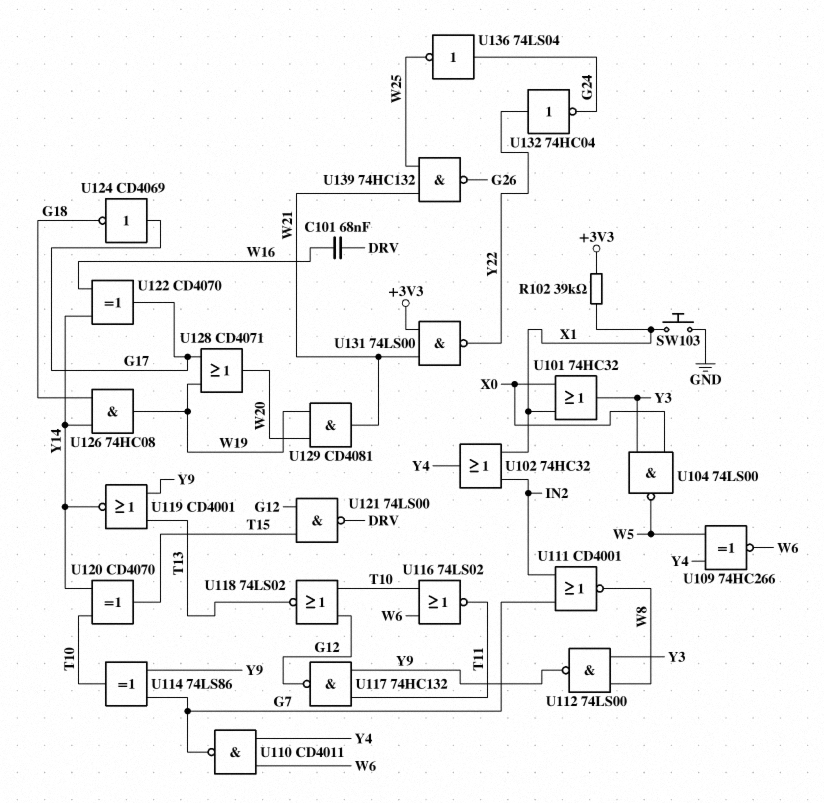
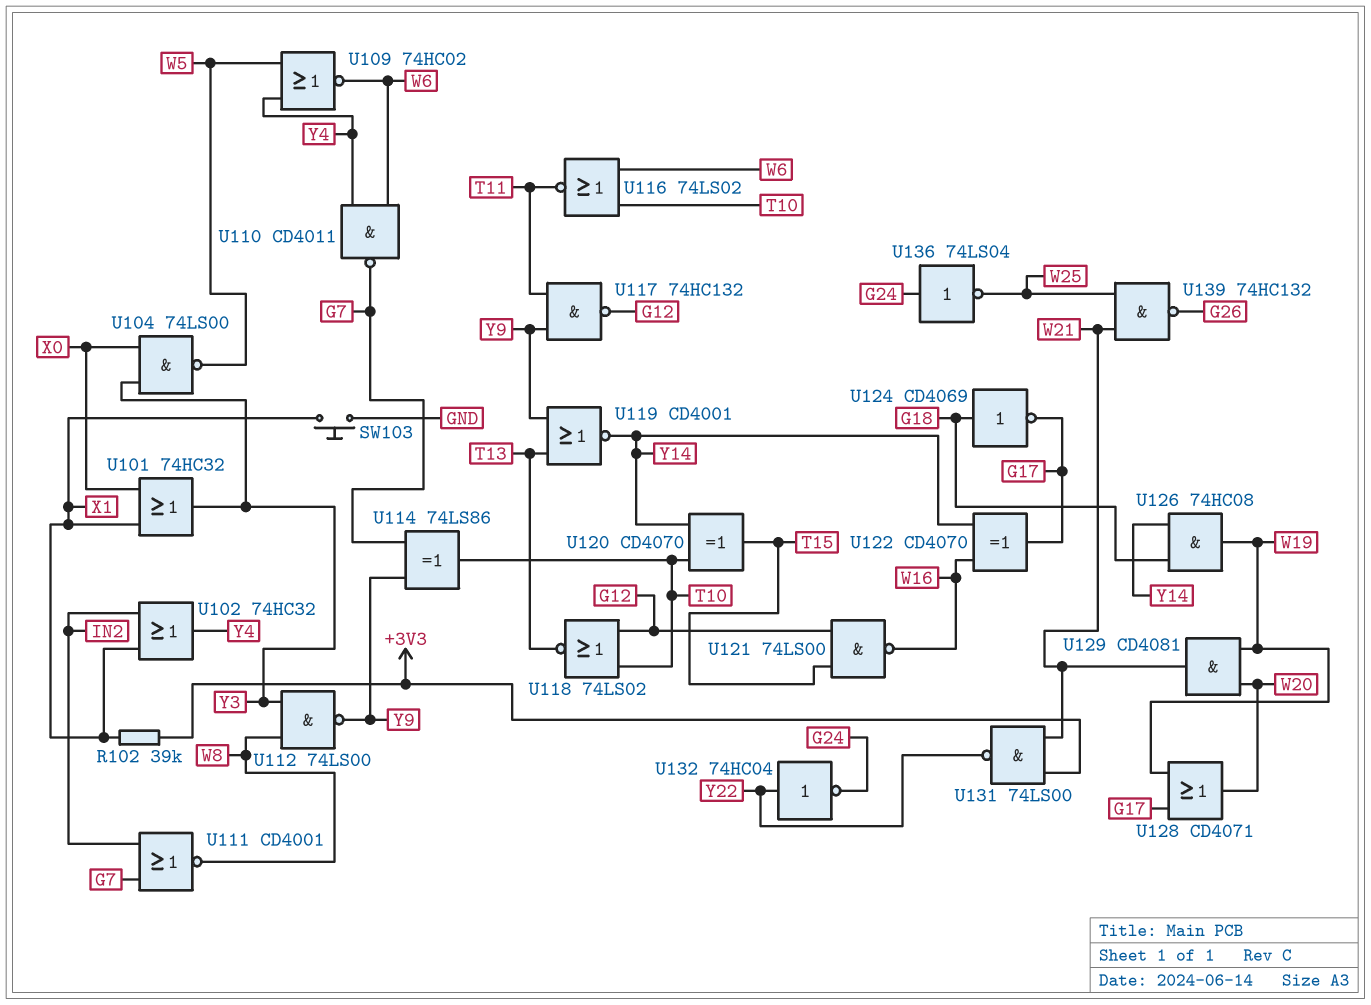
C101: 68nF (DRV, W16) -> none
U109: XNOR 74HC266 (in W5, in Y4, out W6) -> NOR 74HC02 (in W5, in Y4, out W6)
U121: NAND 74LS00 (in G12, in T15, out DRV) -> NAND 74LS00 (in G12, in T15, out W16)
U124: NOT CD4069 (in G17, out G18) -> NOT CD4069 (in G18, out G17)

